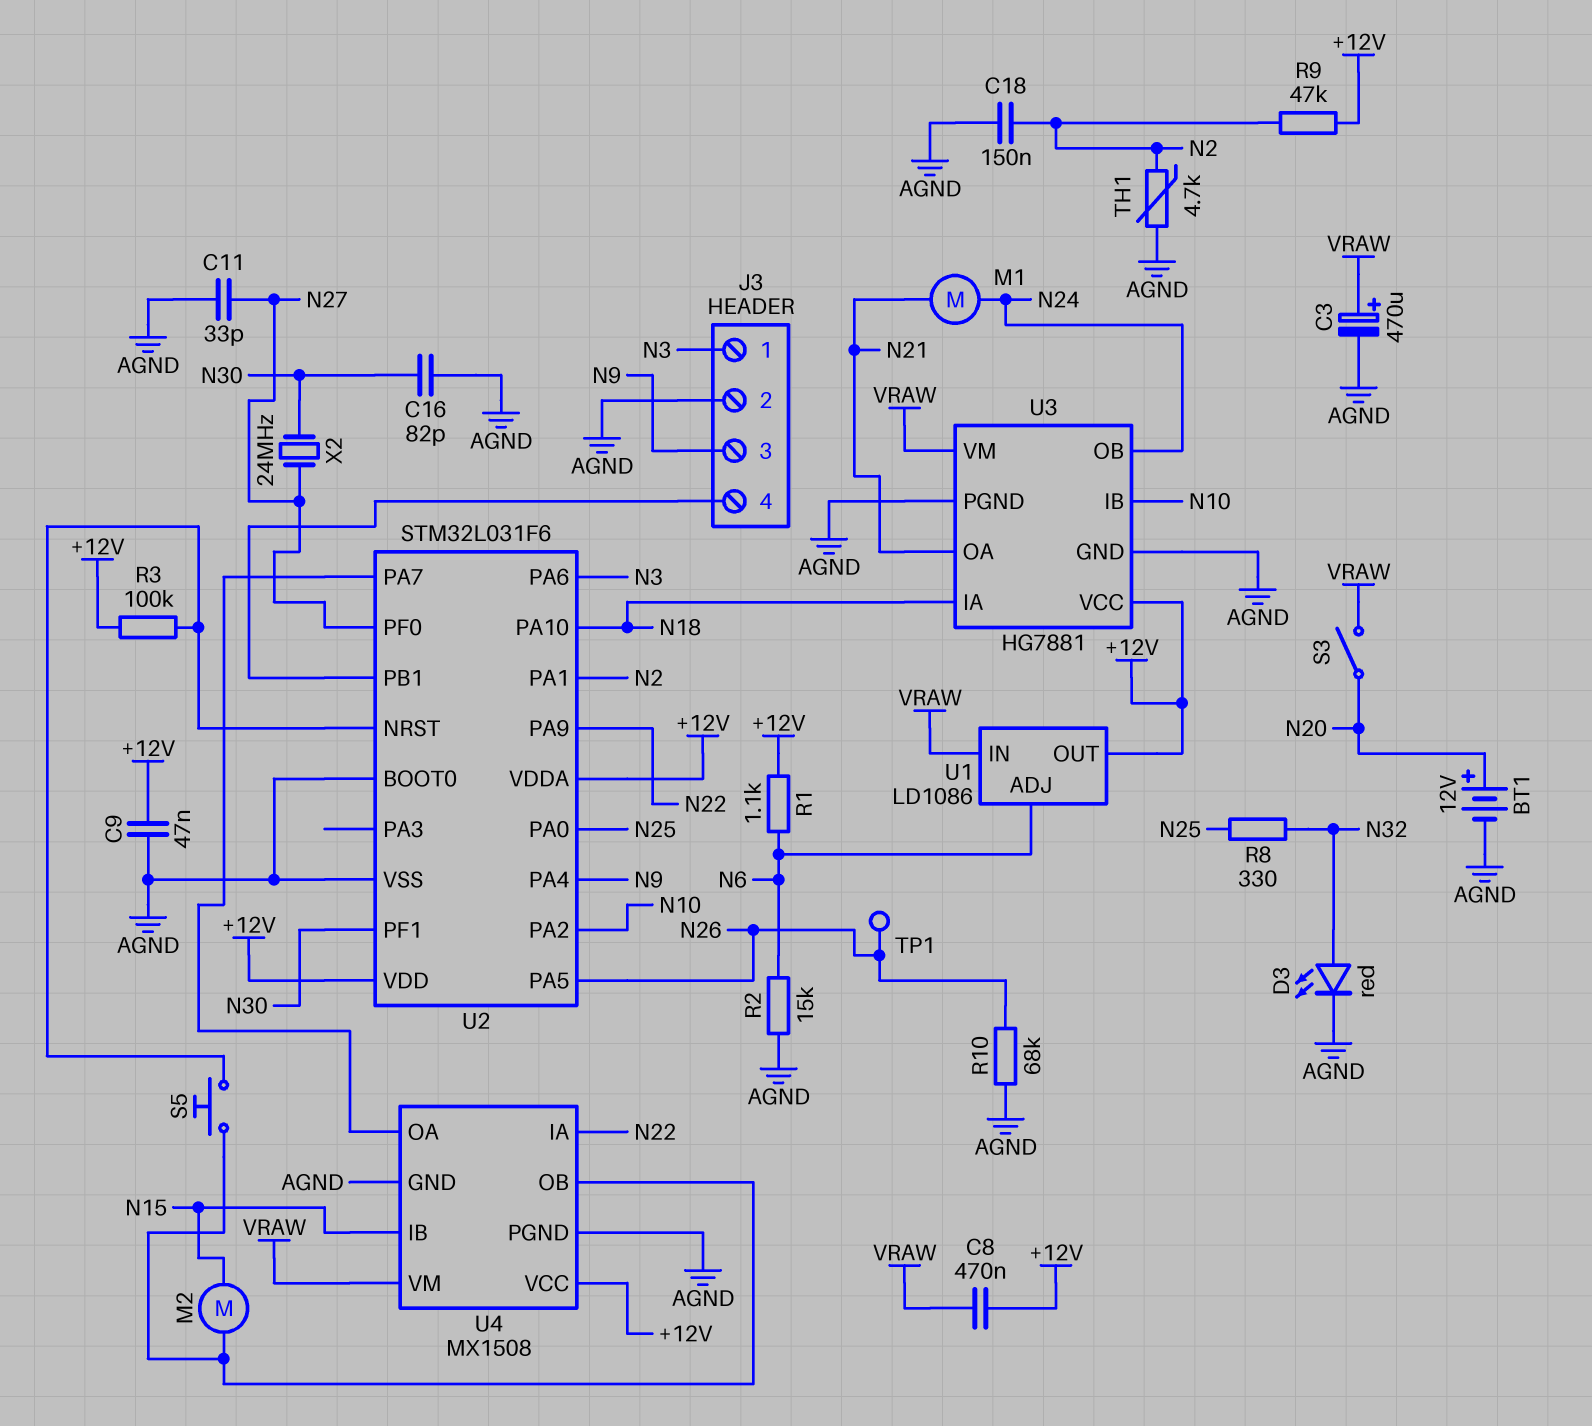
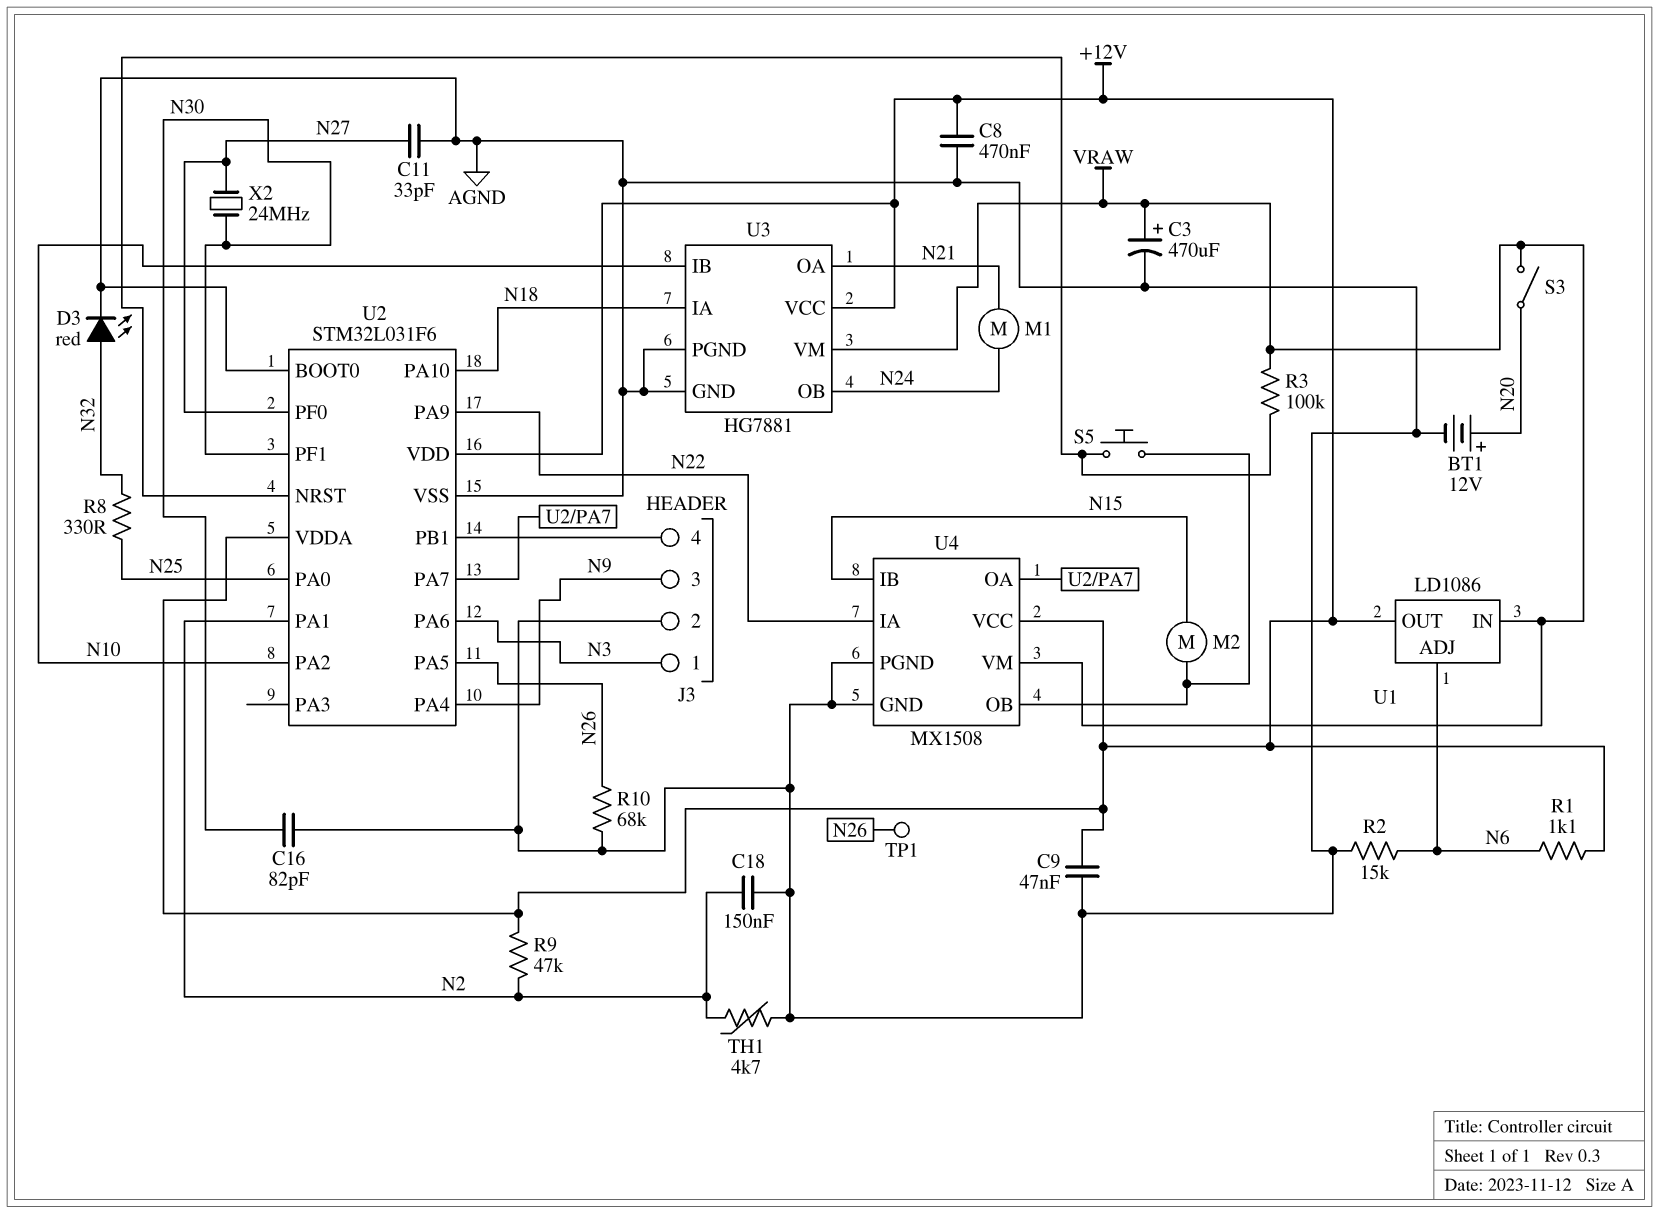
C8: 470nF (+12V, VRAW) -> 470nF (+12V, AGND)
R3: 100k (+12V, U2/NRST) -> 100k (U2/NRST, VRAW)

